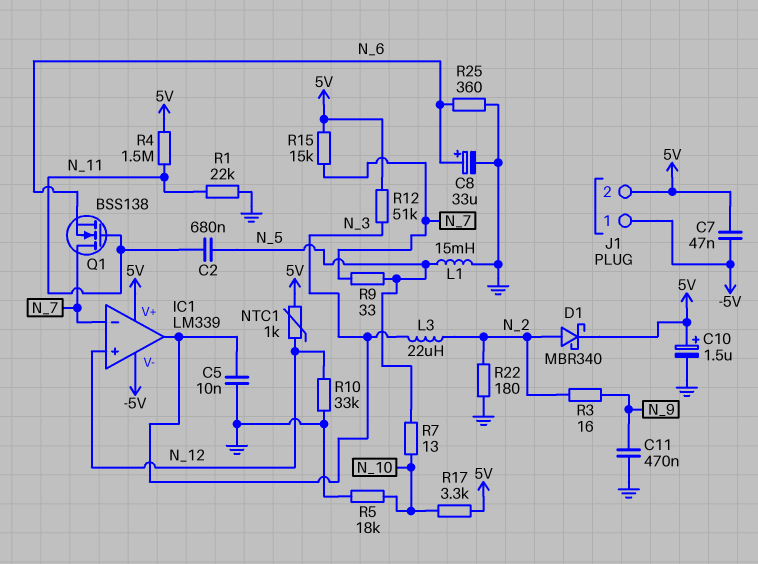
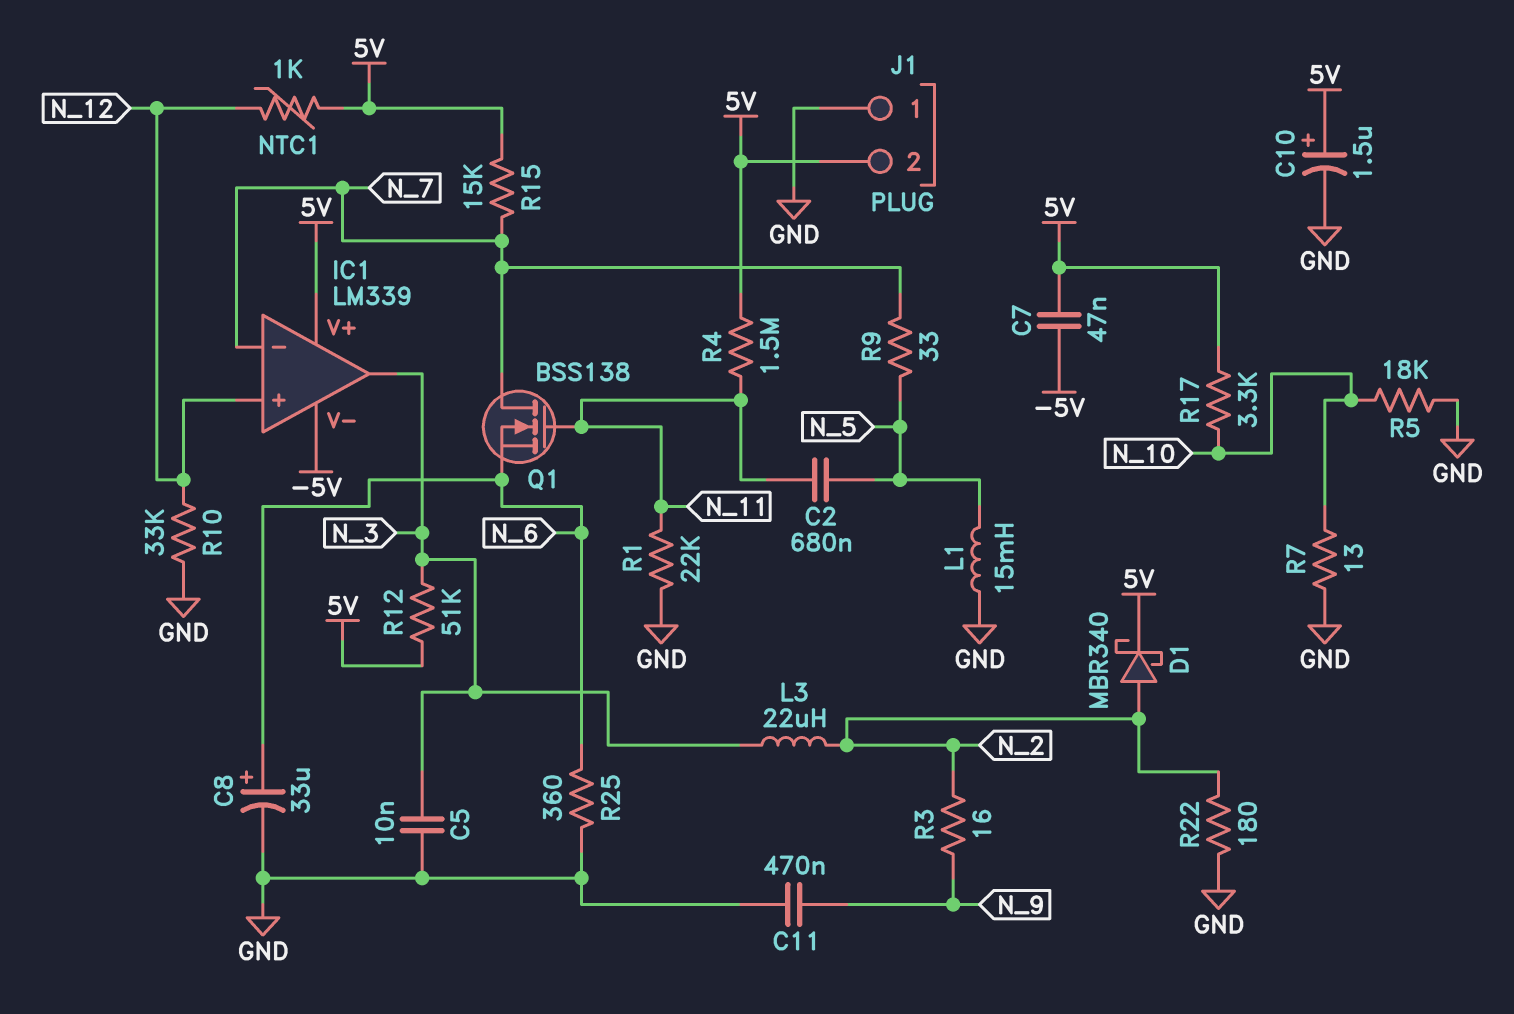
J1 pin 1: -5V -> GND
R7: 13 (N_5, N_10) -> 13 (GND, N_10)

